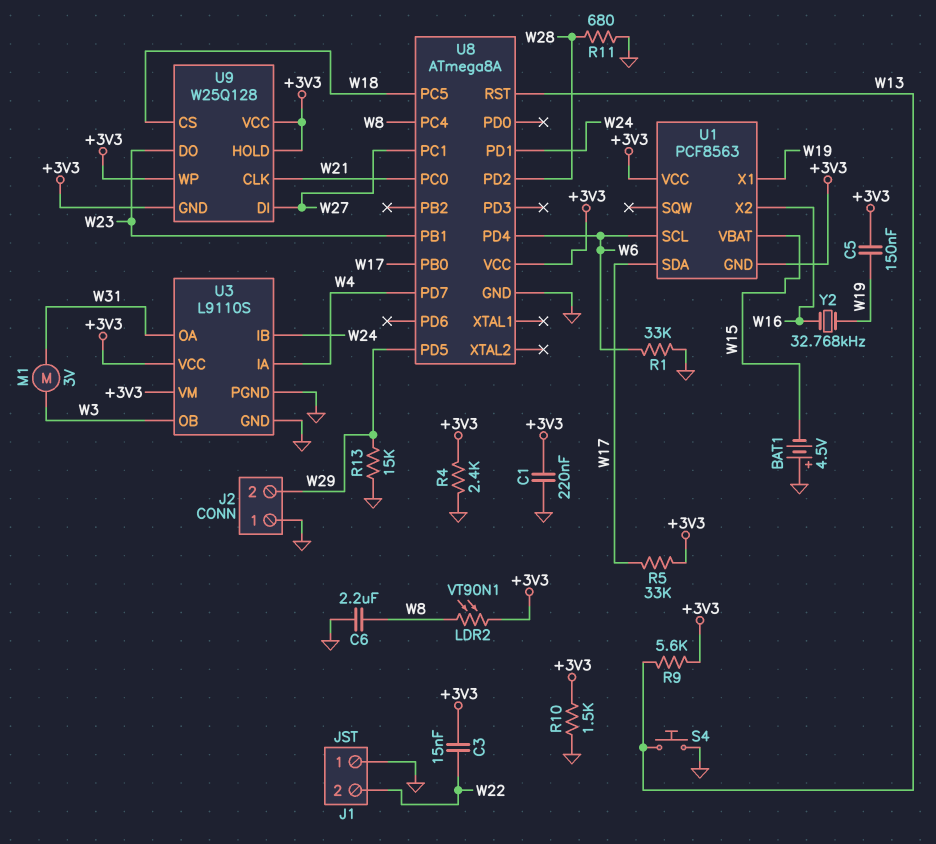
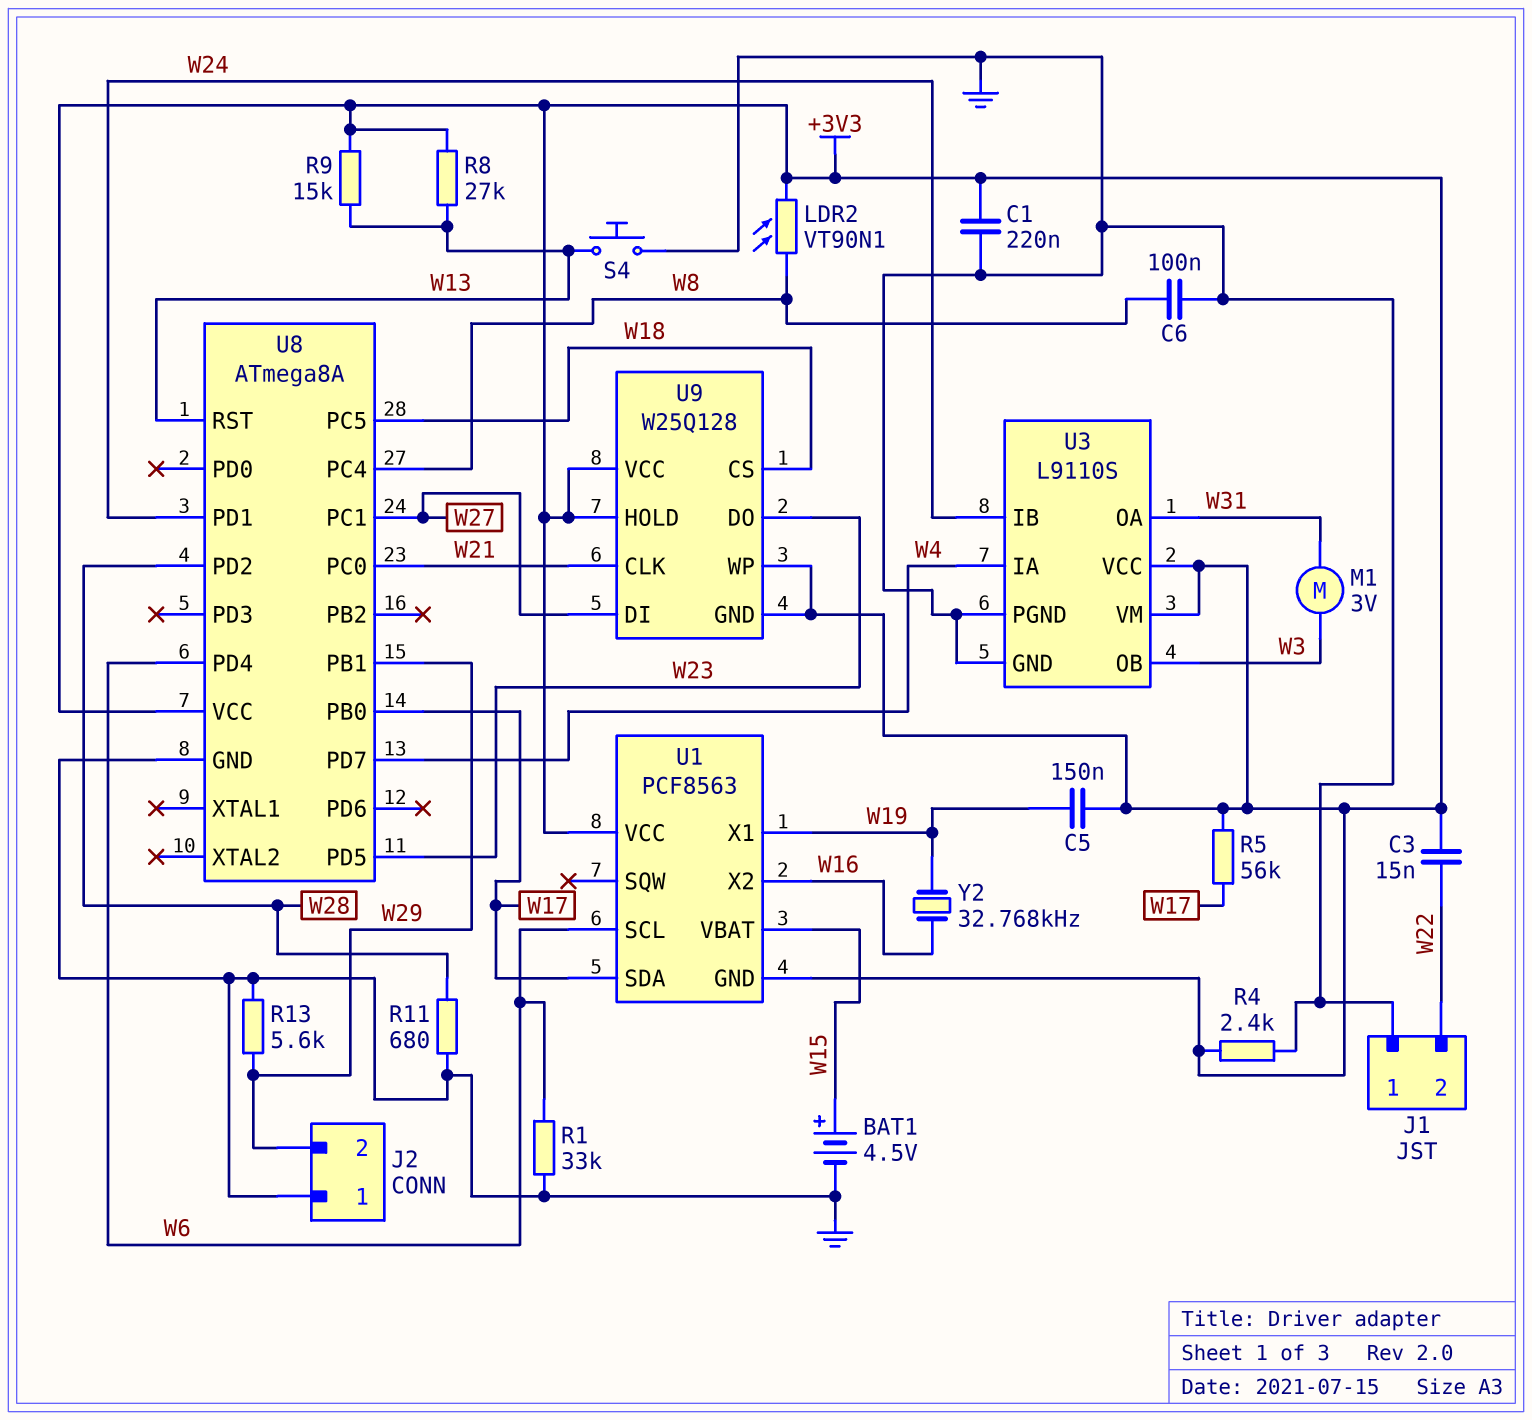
BAT1: 4.5V (plus GND, minus W15) -> 4.5V (plus W15, minus GND)
C6: 2.2uF (GND, W8) -> 100nF (GND, W8)
R5: 33k (+3V3, W17) -> 56k (+3V3, W17)
R8: none -> 27k (+3V3, W13)
R9: 5.6k (+3V3, W13) -> 15k (+3V3, W13)
R10: 1.5k (+3V3, GND) -> none
R13: 15k (GND, W29) -> 5.6k (GND, W29)
U8 pin PB1: W23 -> W29
U8 pin PD5: W29 -> W23

